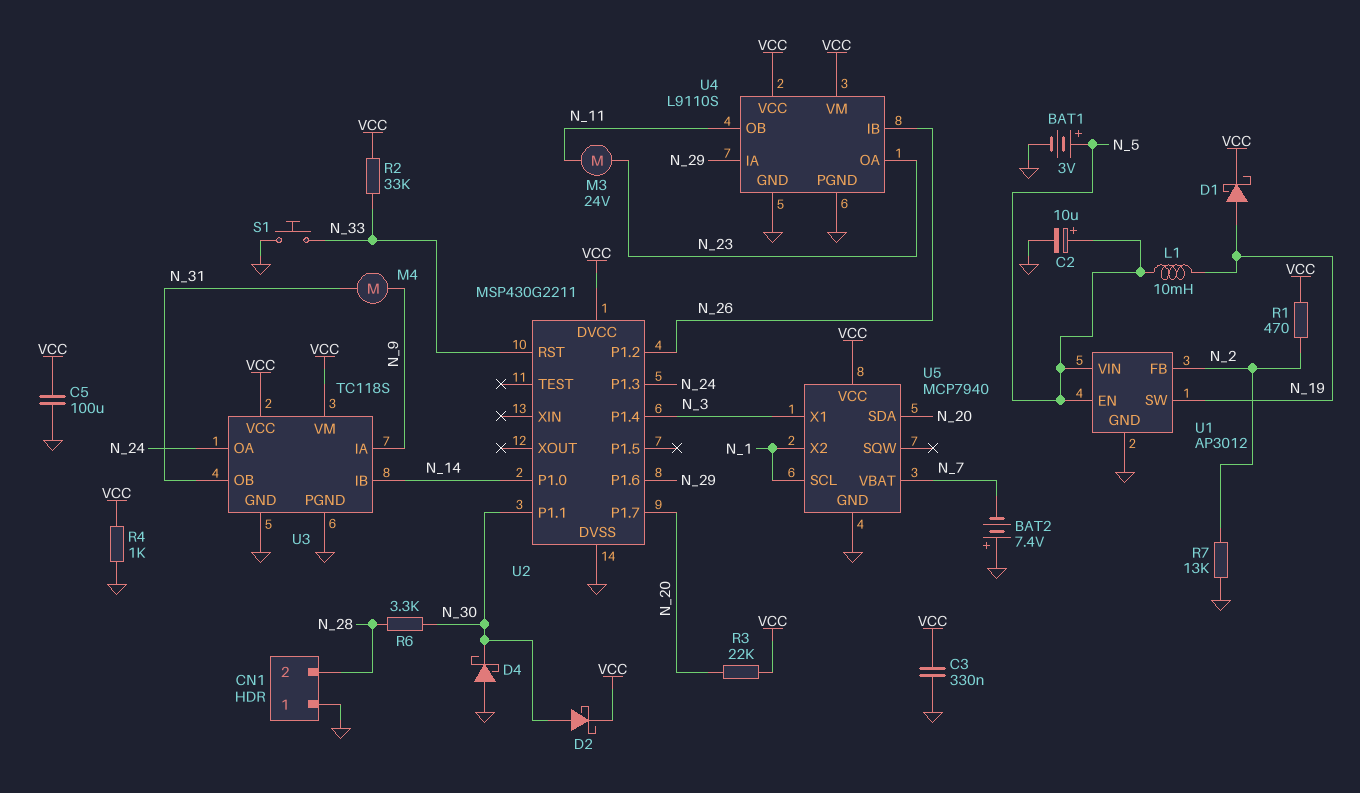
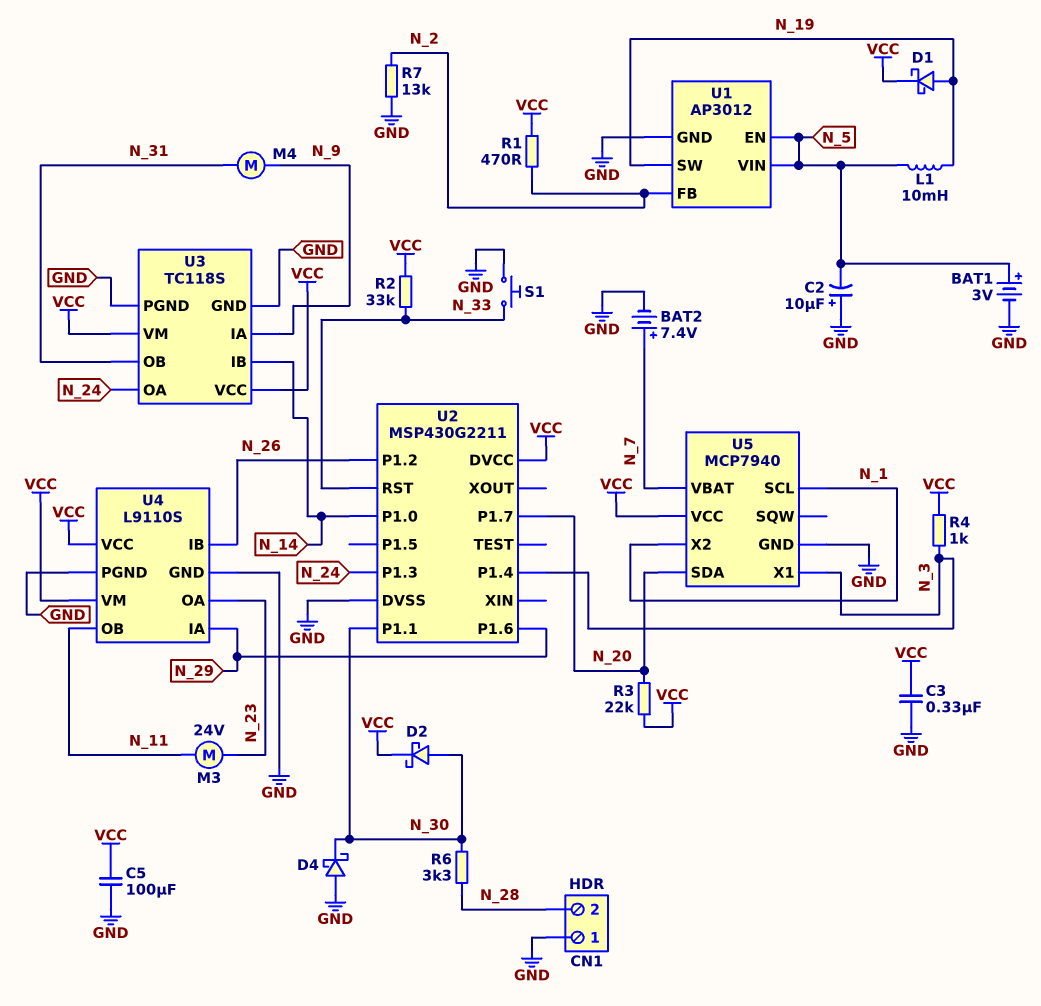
BAT2: 7.4V (plus GND, minus N_7) -> 7.4V (plus N_7, minus GND)
C2: 10uF (plus N_5, minus GND) -> 10uF (plus GND, minus N_5)
R4: 1k (GND, VCC) -> 1k (N_3, VCC)

